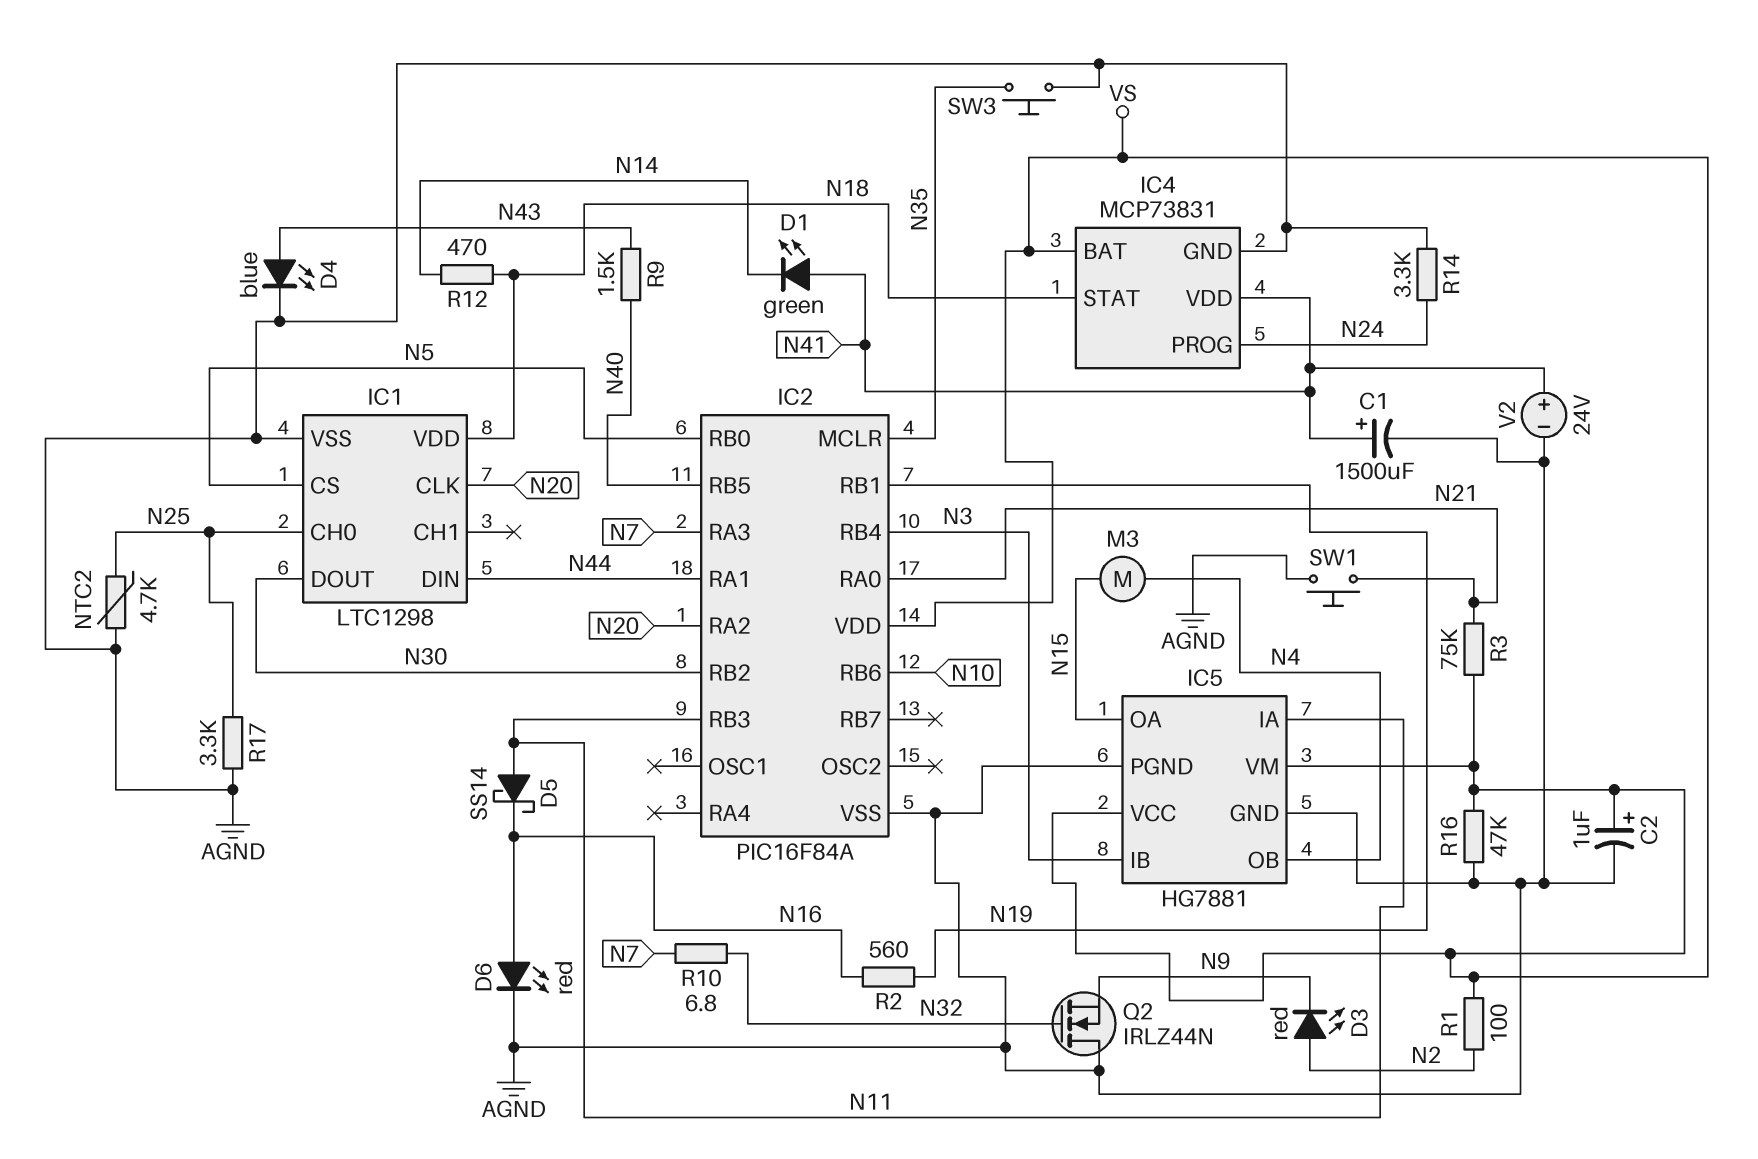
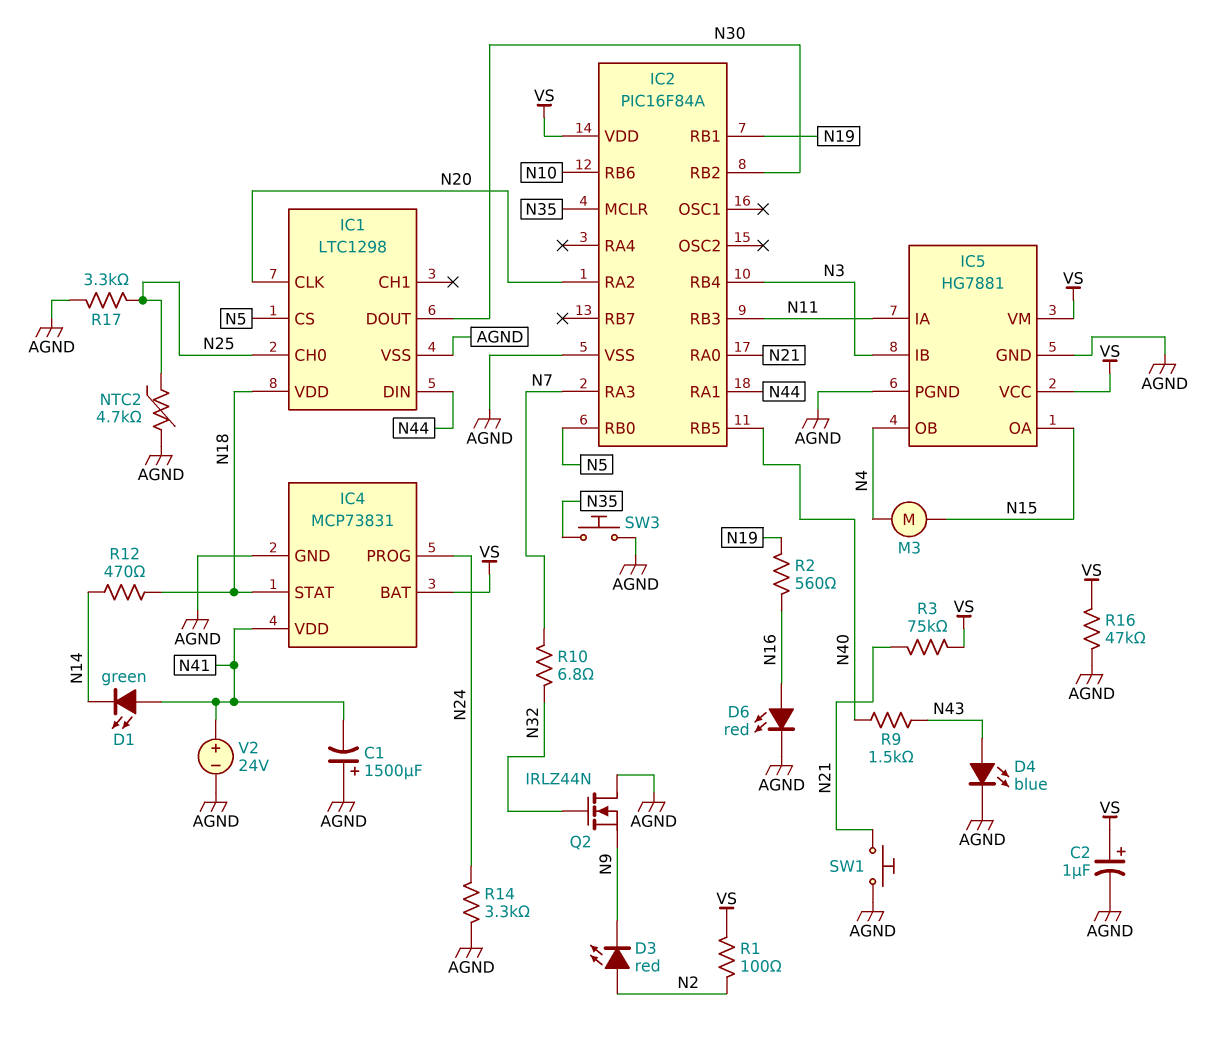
C1: 1500uF (plus N41, minus AGND) -> 1500uF (plus AGND, minus N41)
D5: schottky SS14 (A N11, K N16) -> none

